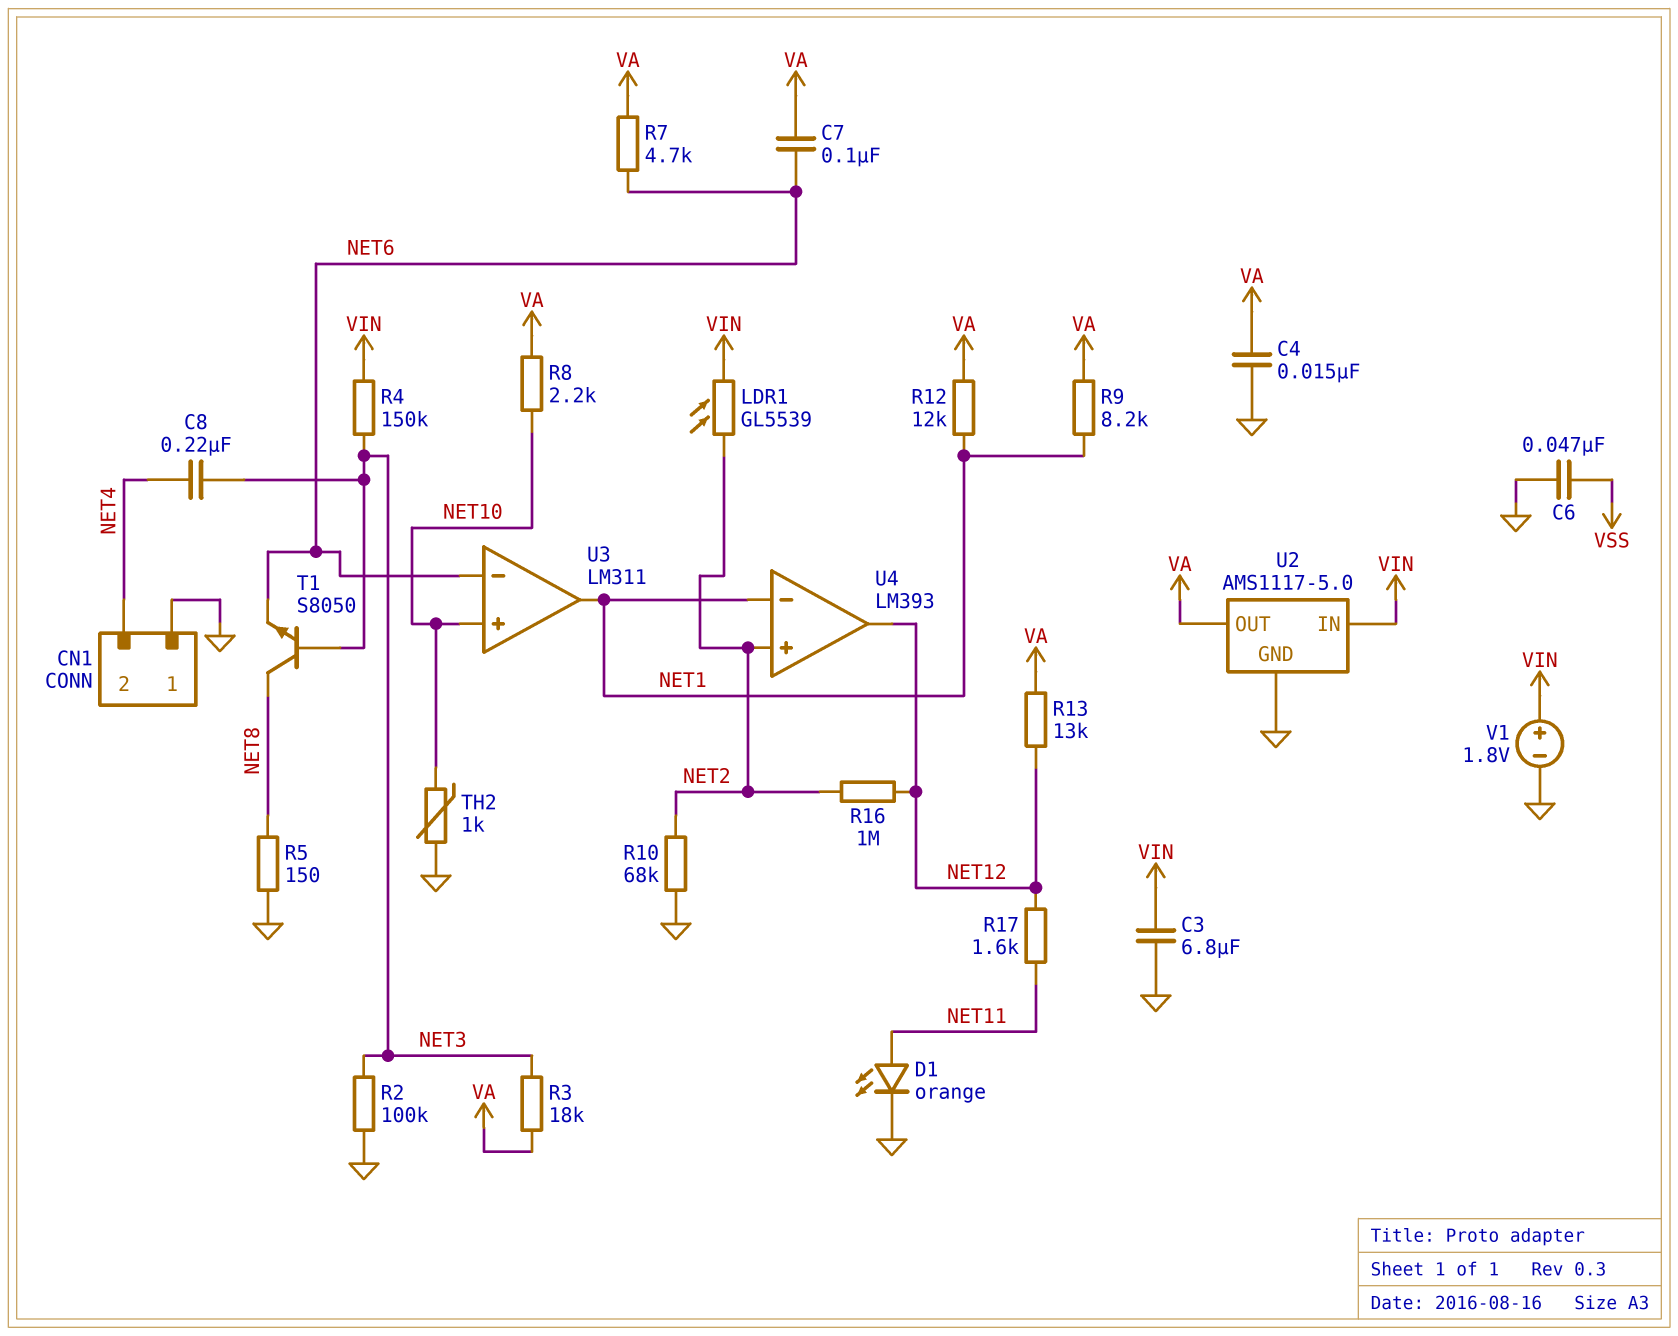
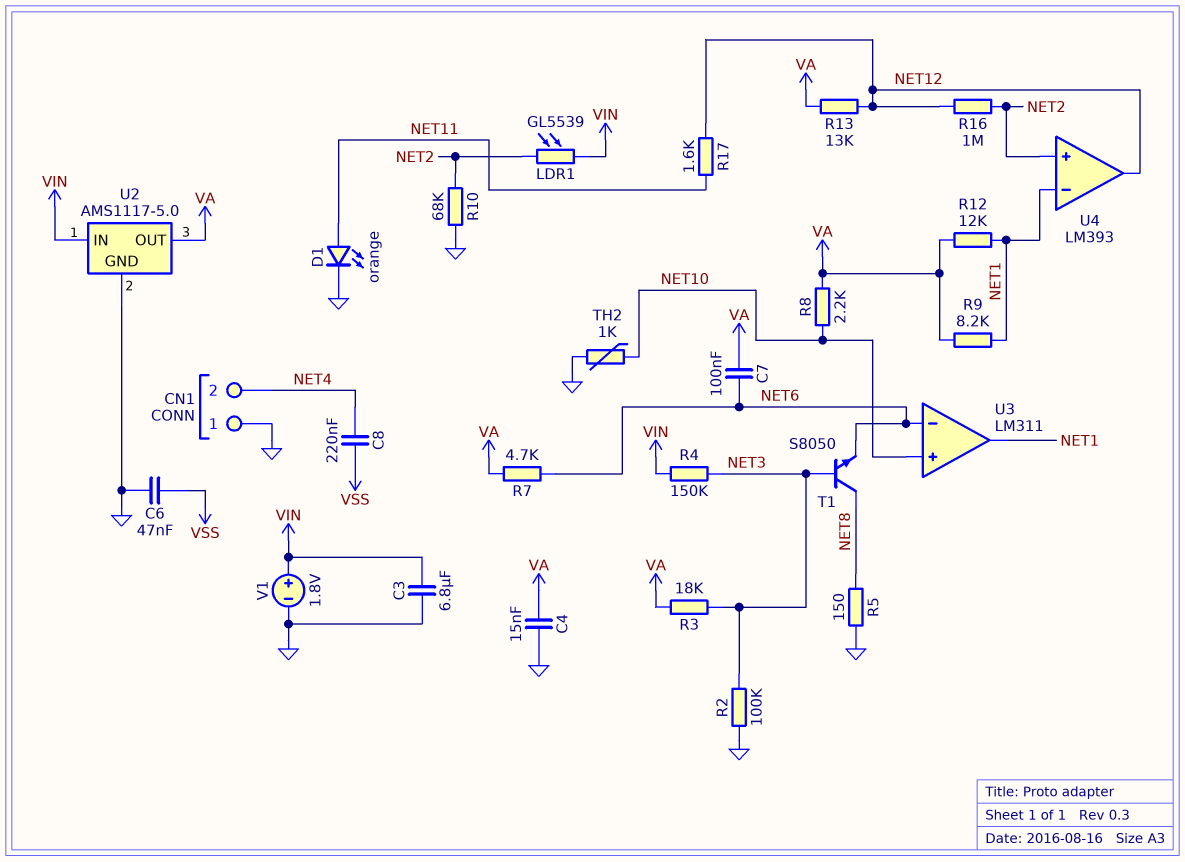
C8: 220nF (NET3, NET4) -> 220nF (NET4, VSS)

